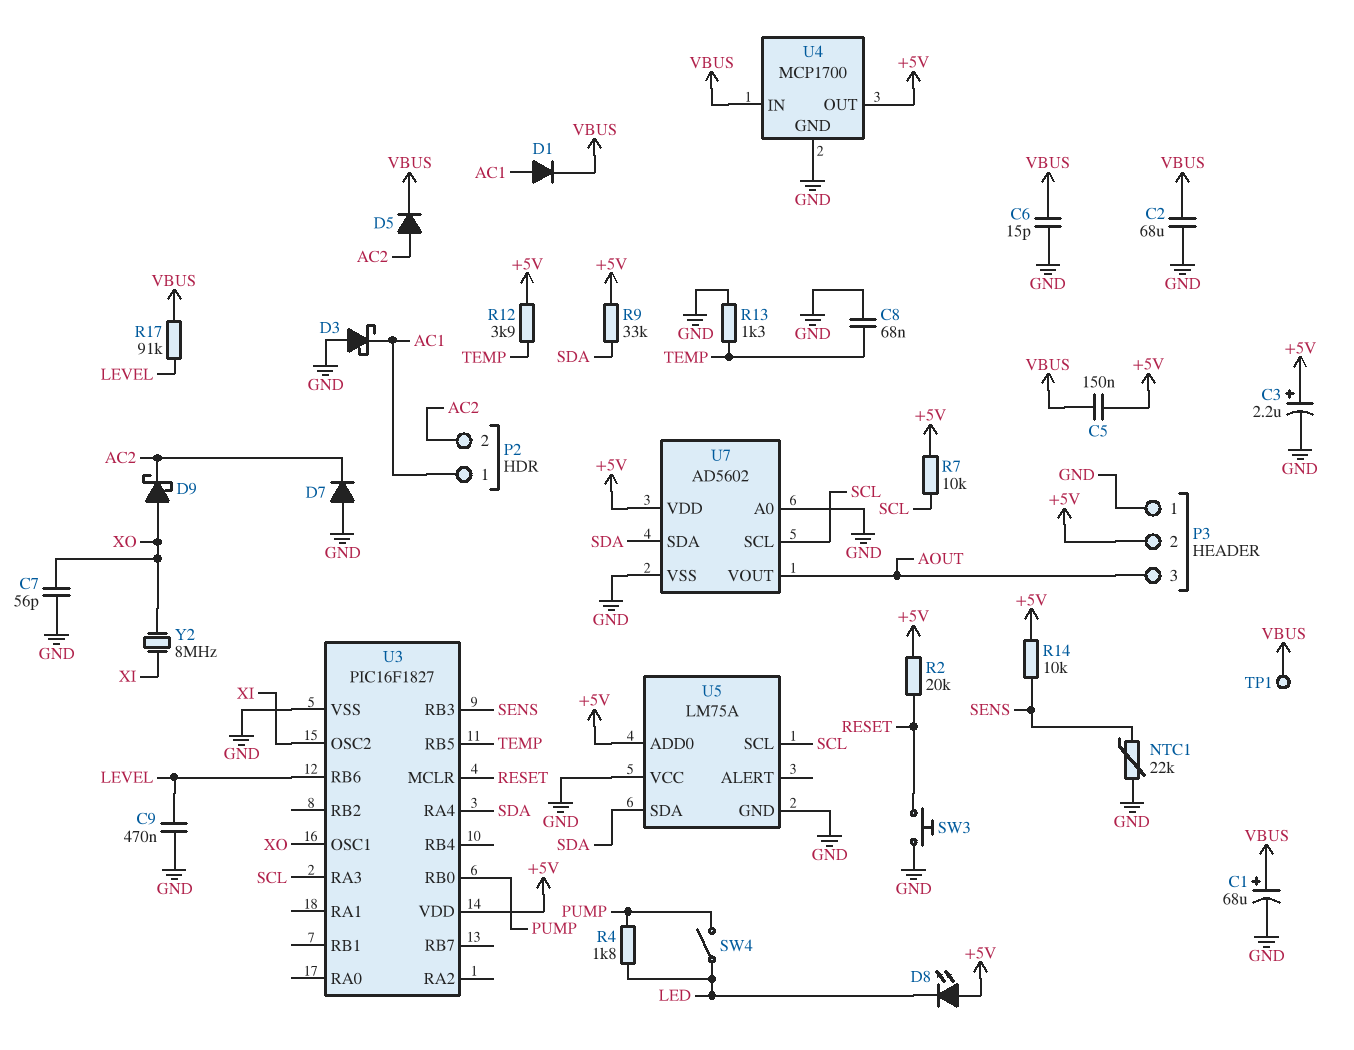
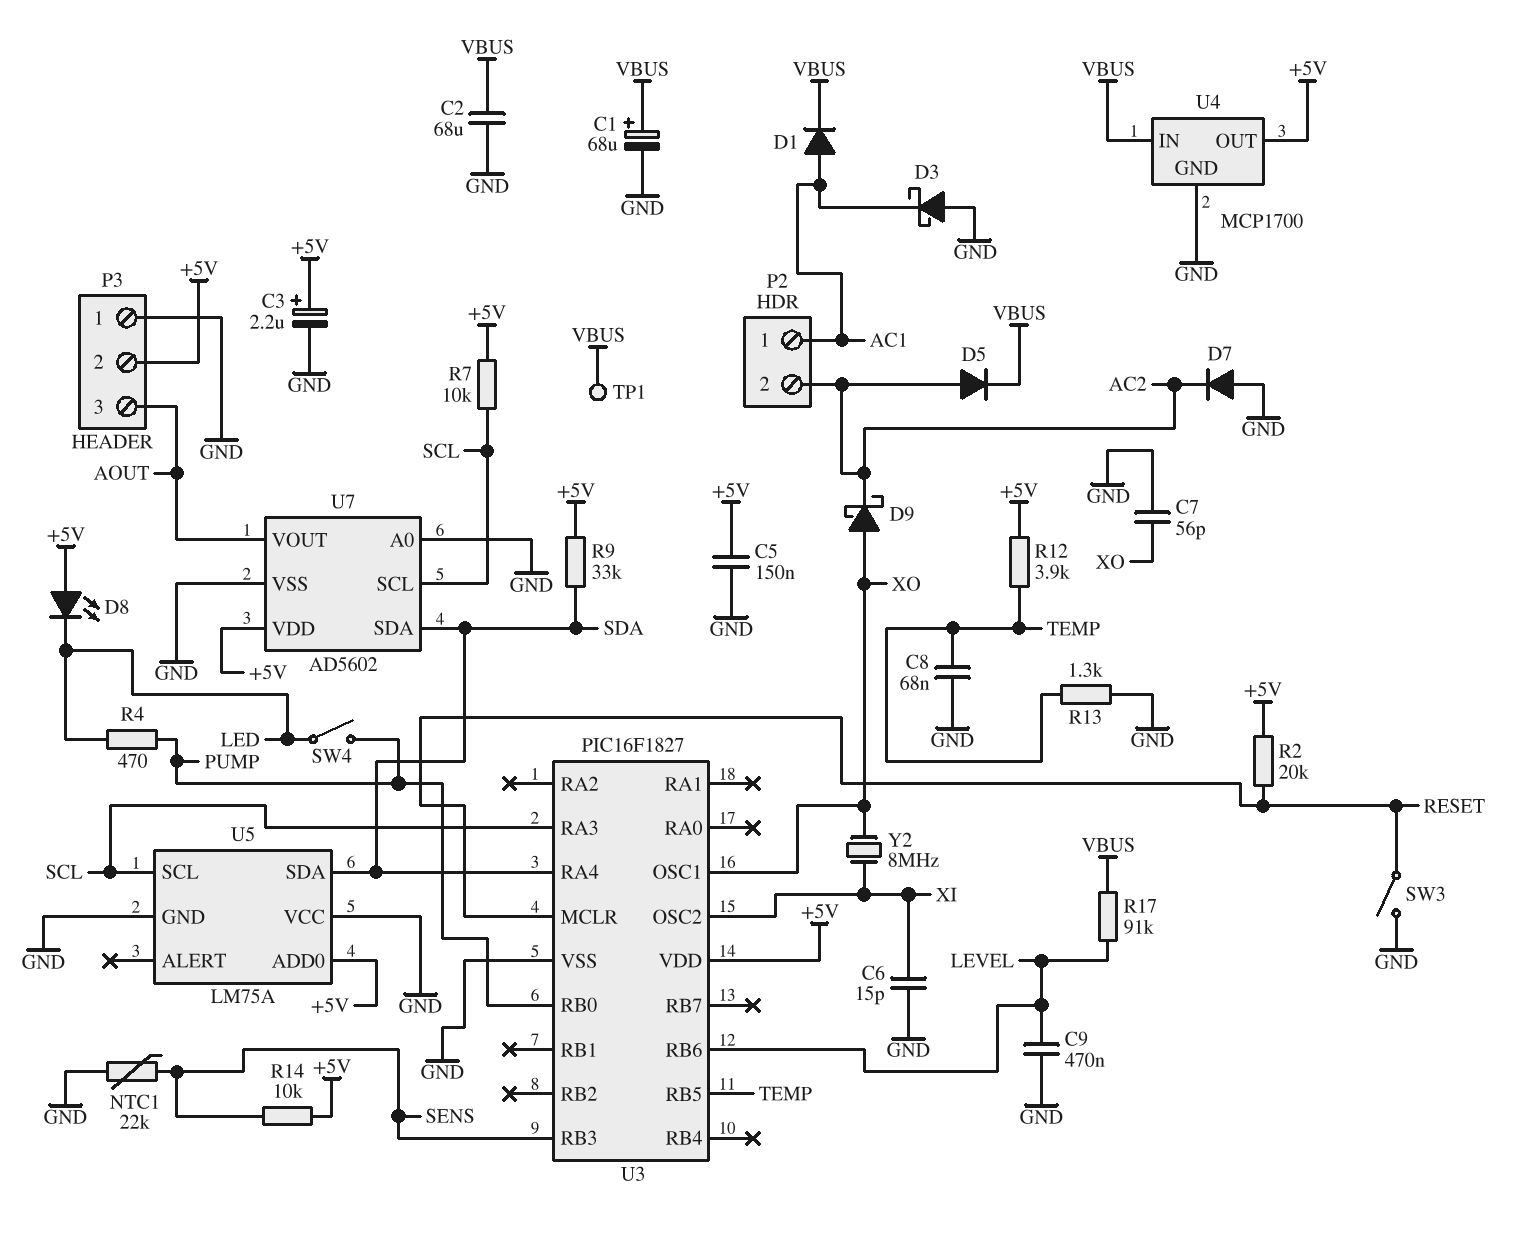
C5: 150nF (+5V, VBUS) -> 150nF (+5V, GND)
C6: 15pF (GND, VBUS) -> 15pF (GND, XI)
R4: 1.8k (LED, PUMP) -> 470 (LED, PUMP)
SW3: button (GND, RESET) -> switch (GND, RESET)

